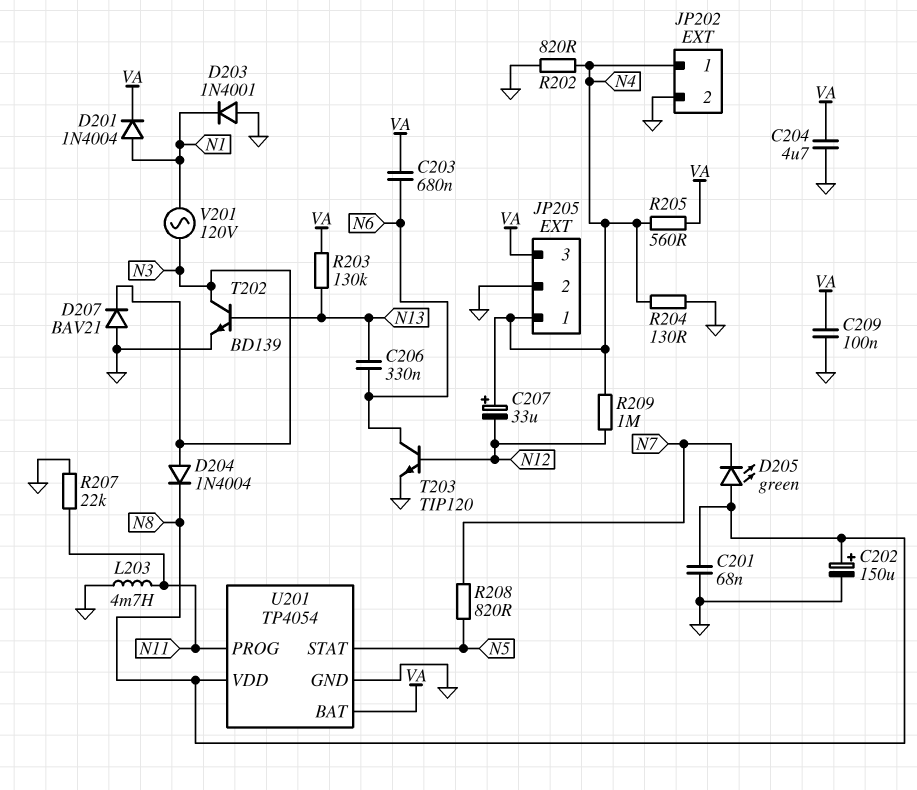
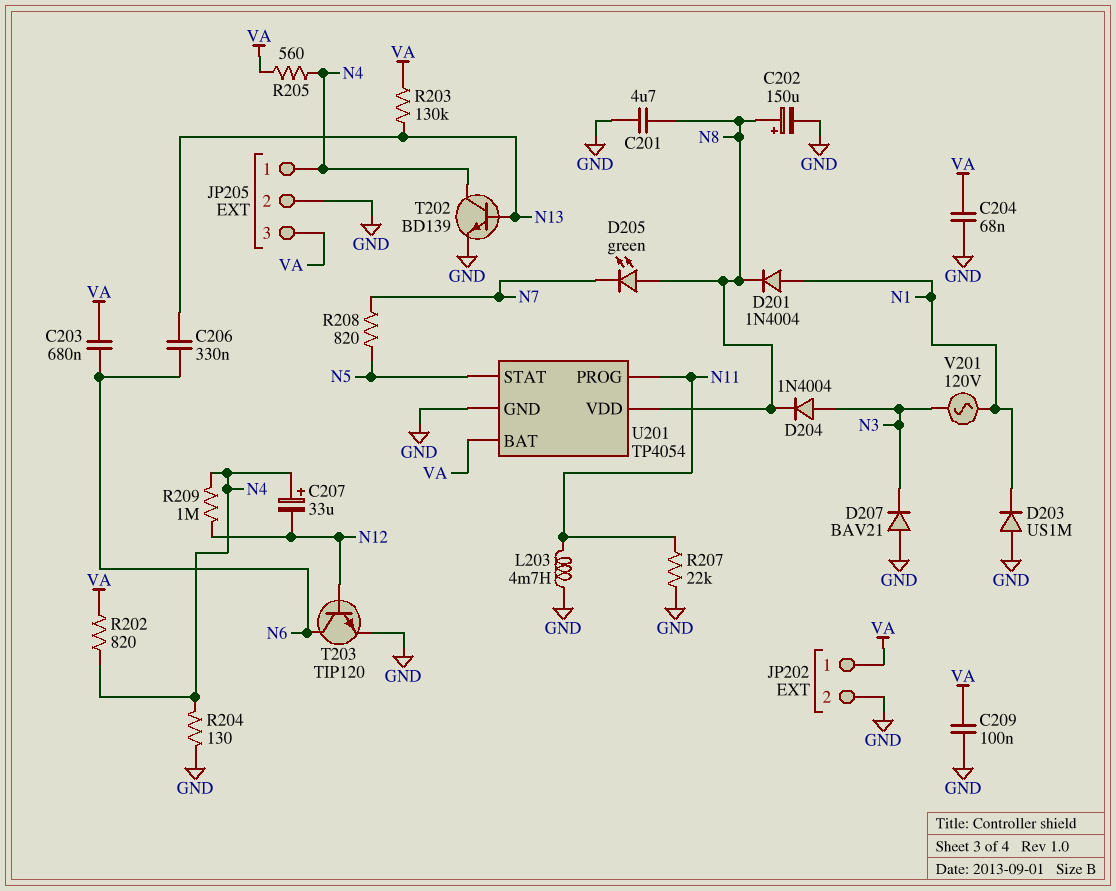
C201: 68nF (GND, N8) -> 4.7uF (GND, N8)
C204: 4.7uF (GND, VA) -> 68nF (GND, VA)
D201: diode 1N4004 (A N1, K VA) -> diode 1N4004 (A N1, K N8)
D203: diode 1N4001 (A GND, K N1) -> diode US1M (A GND, K N1)
JP202 pin 1: N4 -> VA
R202: 820 (GND, N4) -> 820 (N4, VA)
T202: NPN BD139 (B N13, C N3, E GND) -> NPN BD139 (B N13, C N4, E GND)

